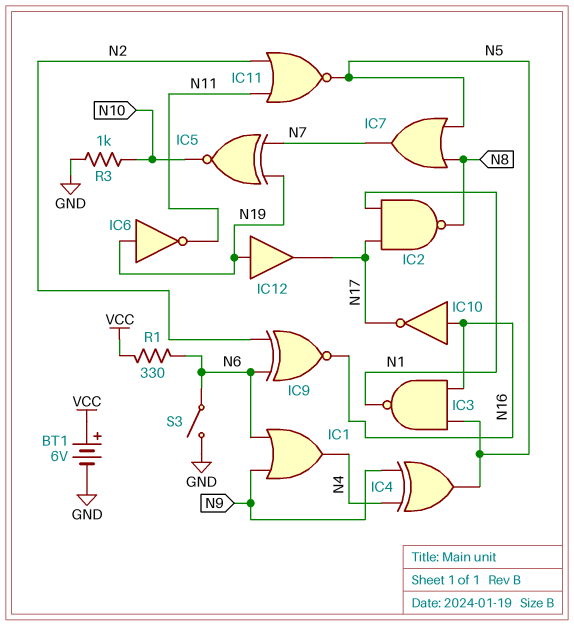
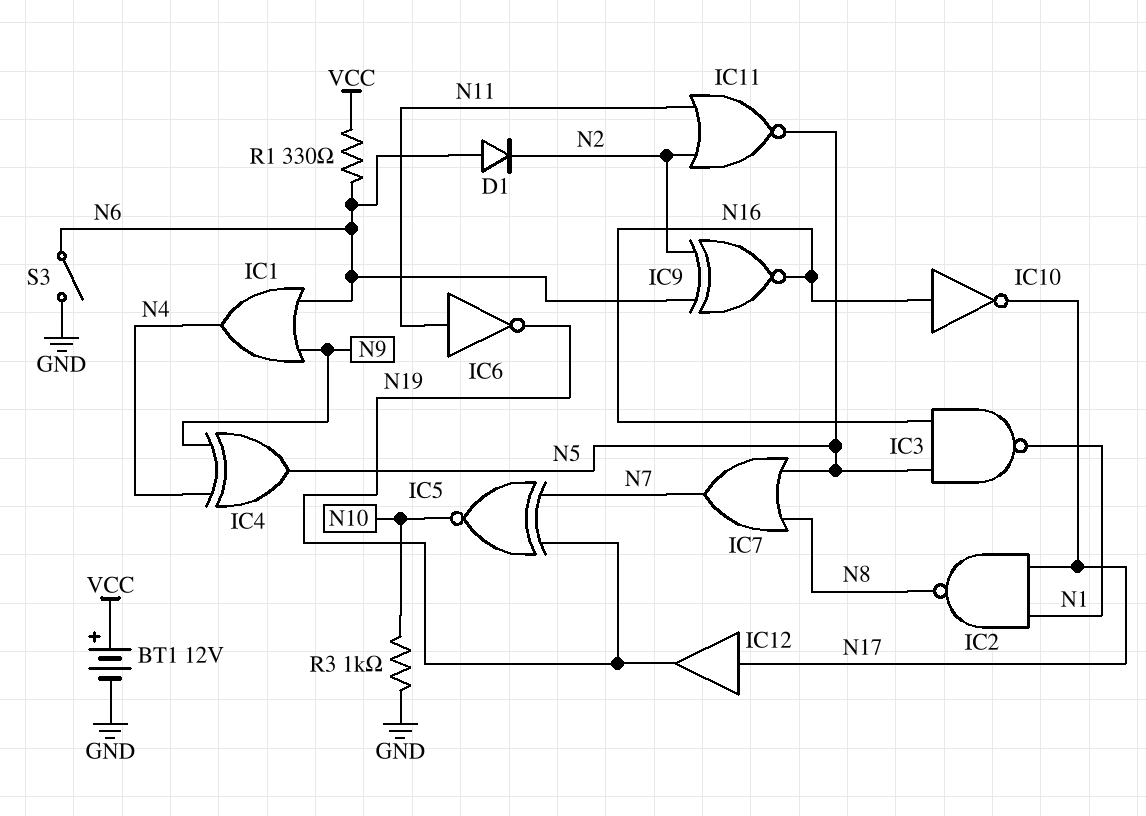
BT1: 6V (plus VCC, minus GND) -> 12V (plus VCC, minus GND)
D1: none -> diode (A N6, K N2)
IC6: NOT (in N19, out N11) -> NOT (in N11, out N19)
IC12: buffer (in N19, out N17) -> buffer (in N17, out N19)

